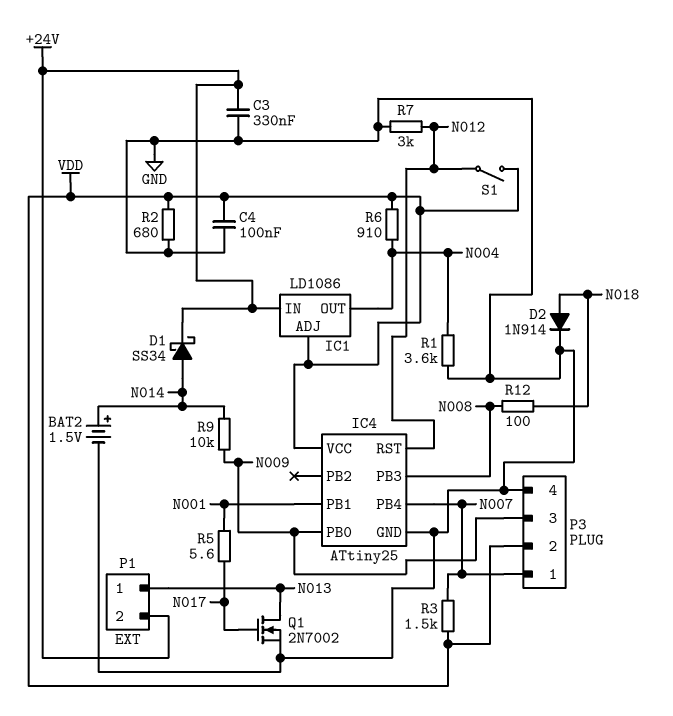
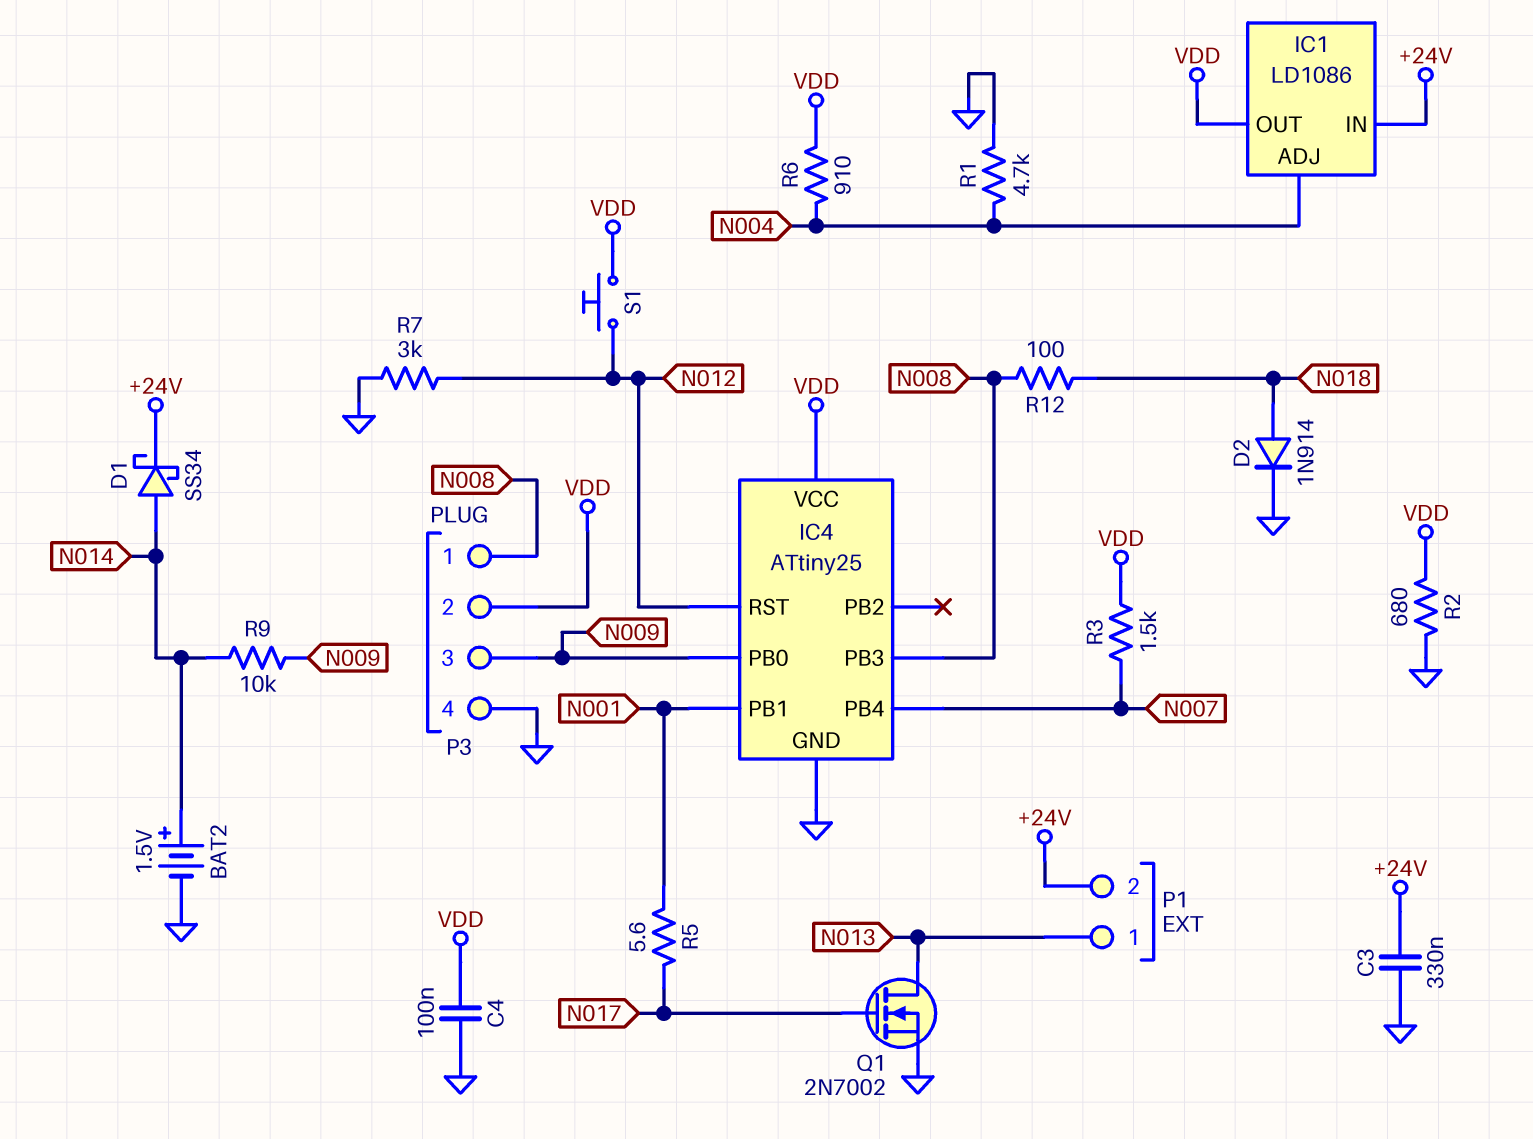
IC1 pin ADJ: VDD -> N004
IC1 pin OUT: N004 -> VDD
P3 pin 1: N007 -> N008
R1: 3.6k (GND, N004) -> 4.7k (GND, N004)
S1: switch (N012, VDD) -> button (N012, VDD)

